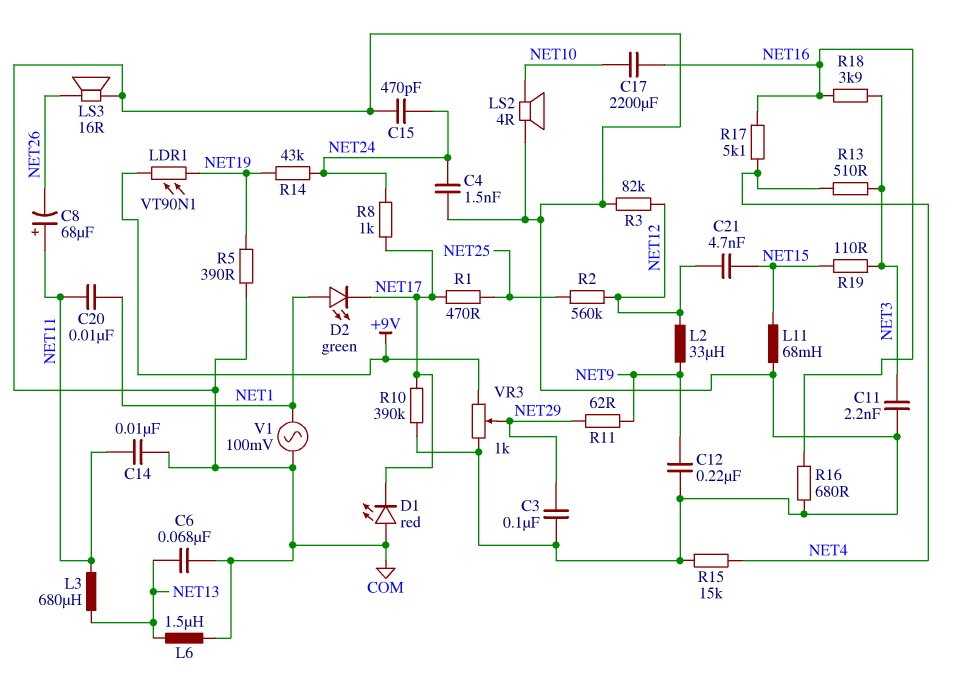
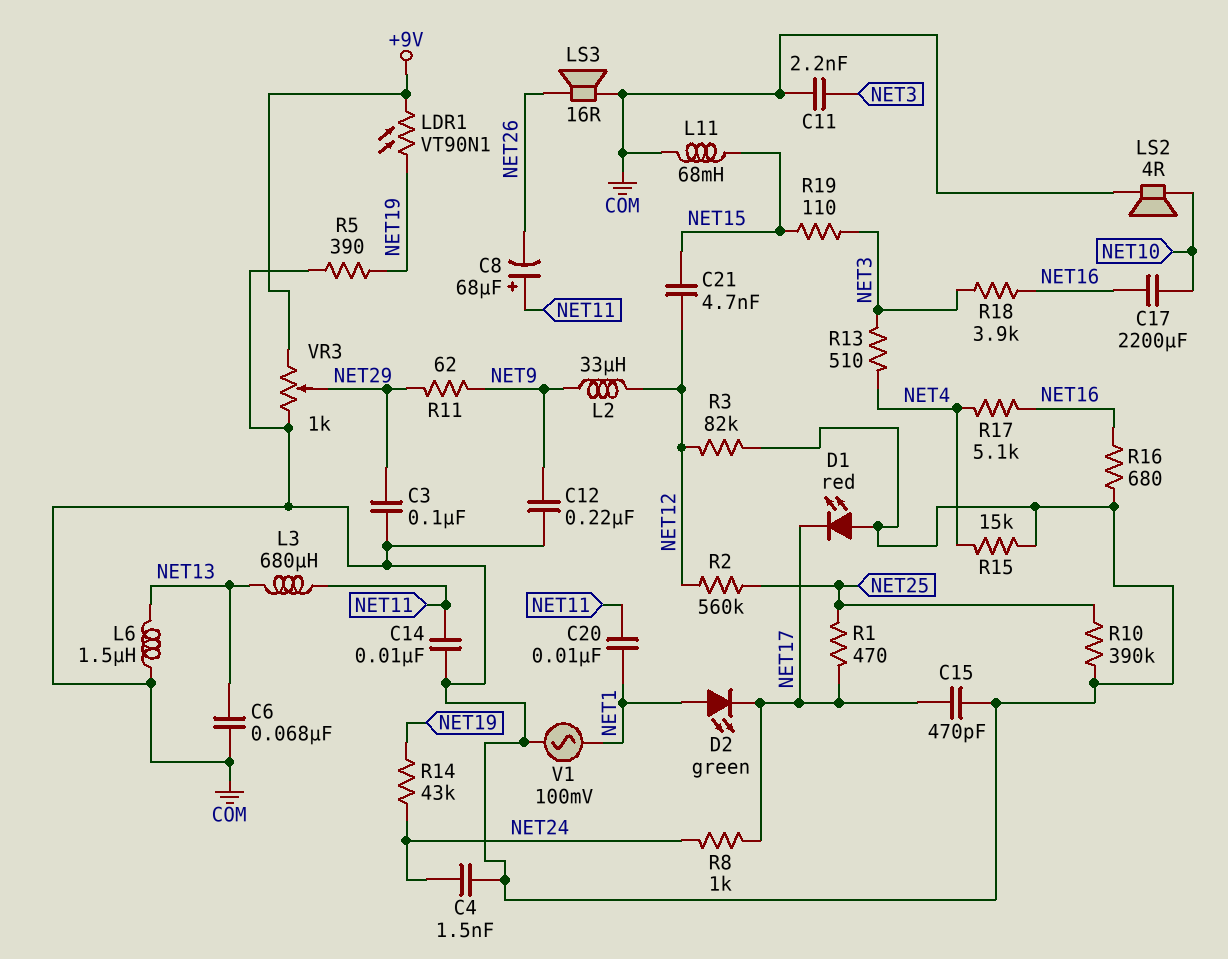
C15: 470pF (COM, NET24) -> 470pF (COM, NET17)
R10: 390k (COM, NET17) -> 390k (COM, NET25)

